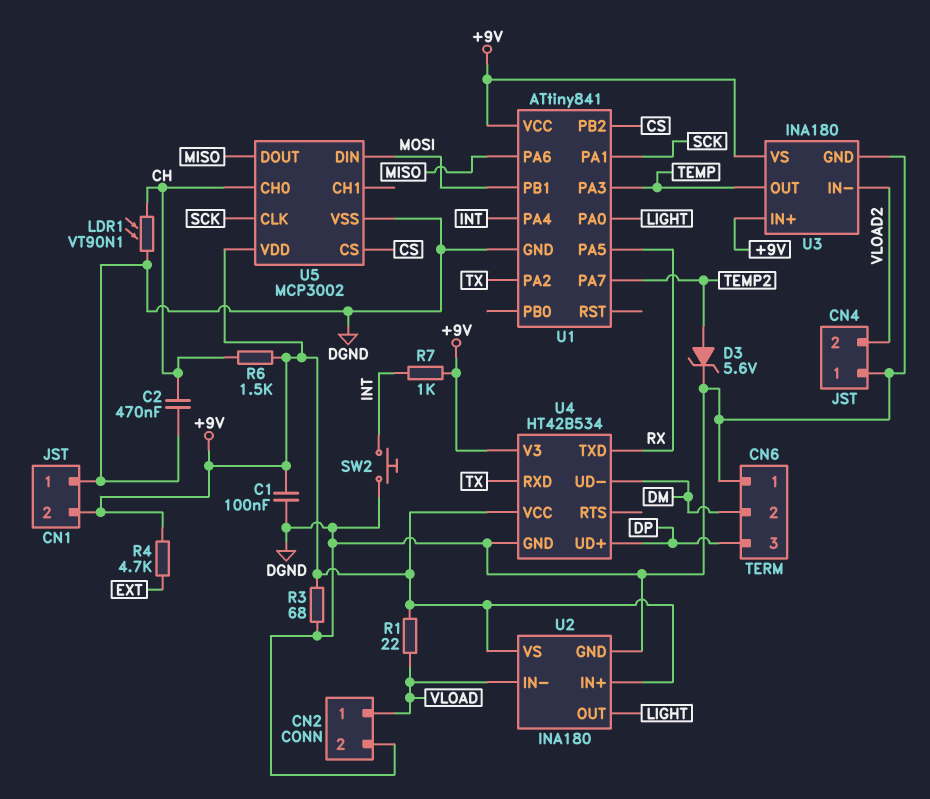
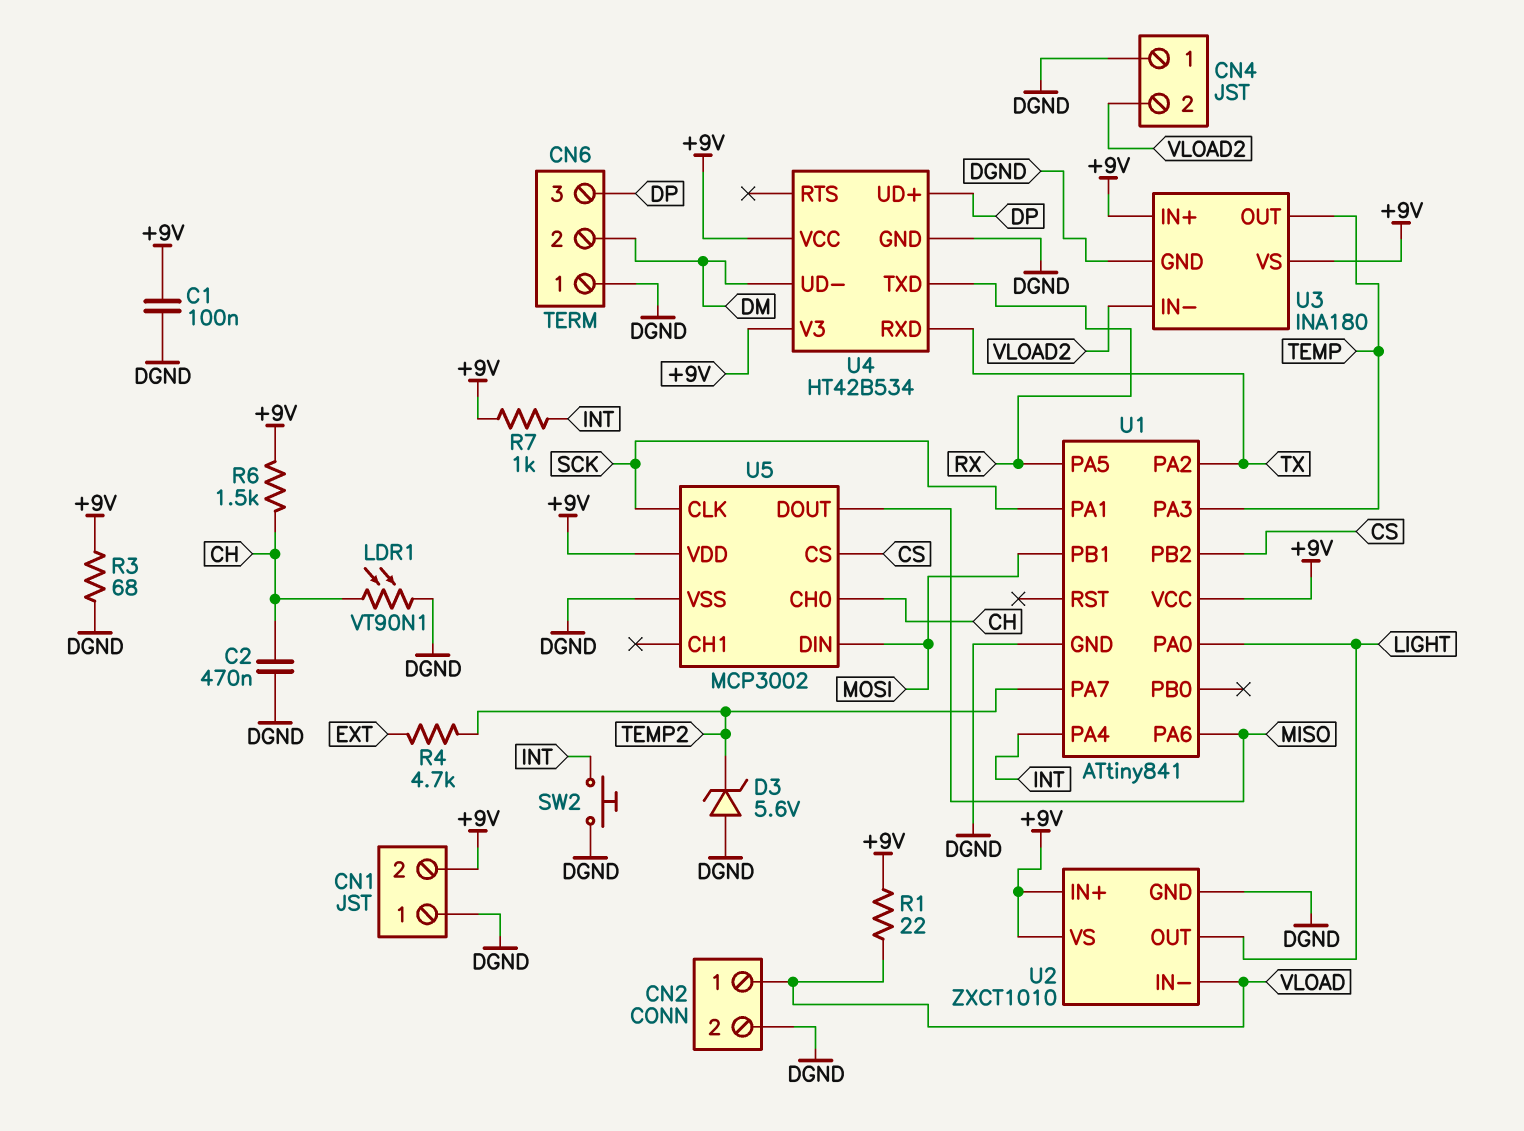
D3: zener 5.6V (A TEMP2, K DGND) -> zener 5.6V (A DGND, K TEMP2)
R4: 4.7k (+9V, EXT) -> 4.7k (EXT, TEMP2)
U2: INA180 -> ZXCT1010

